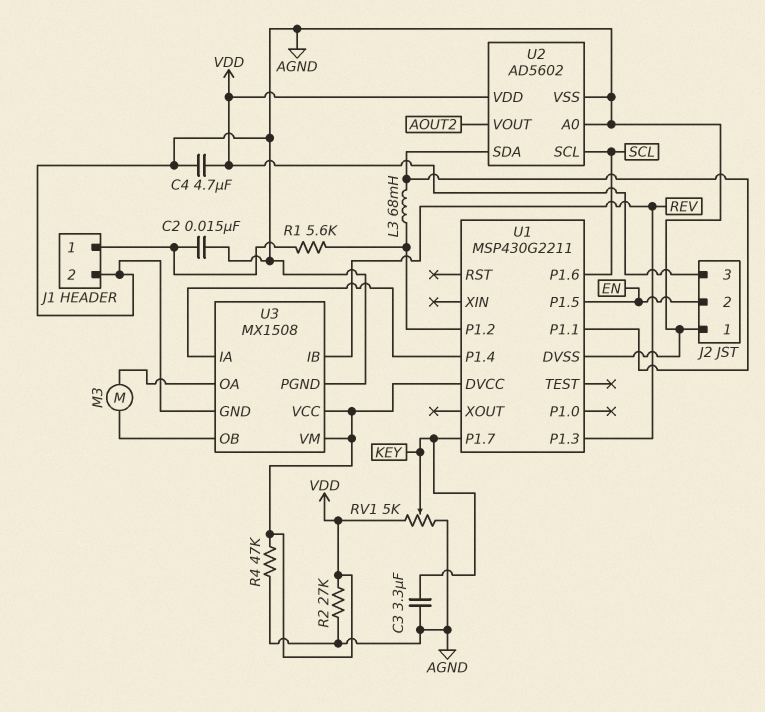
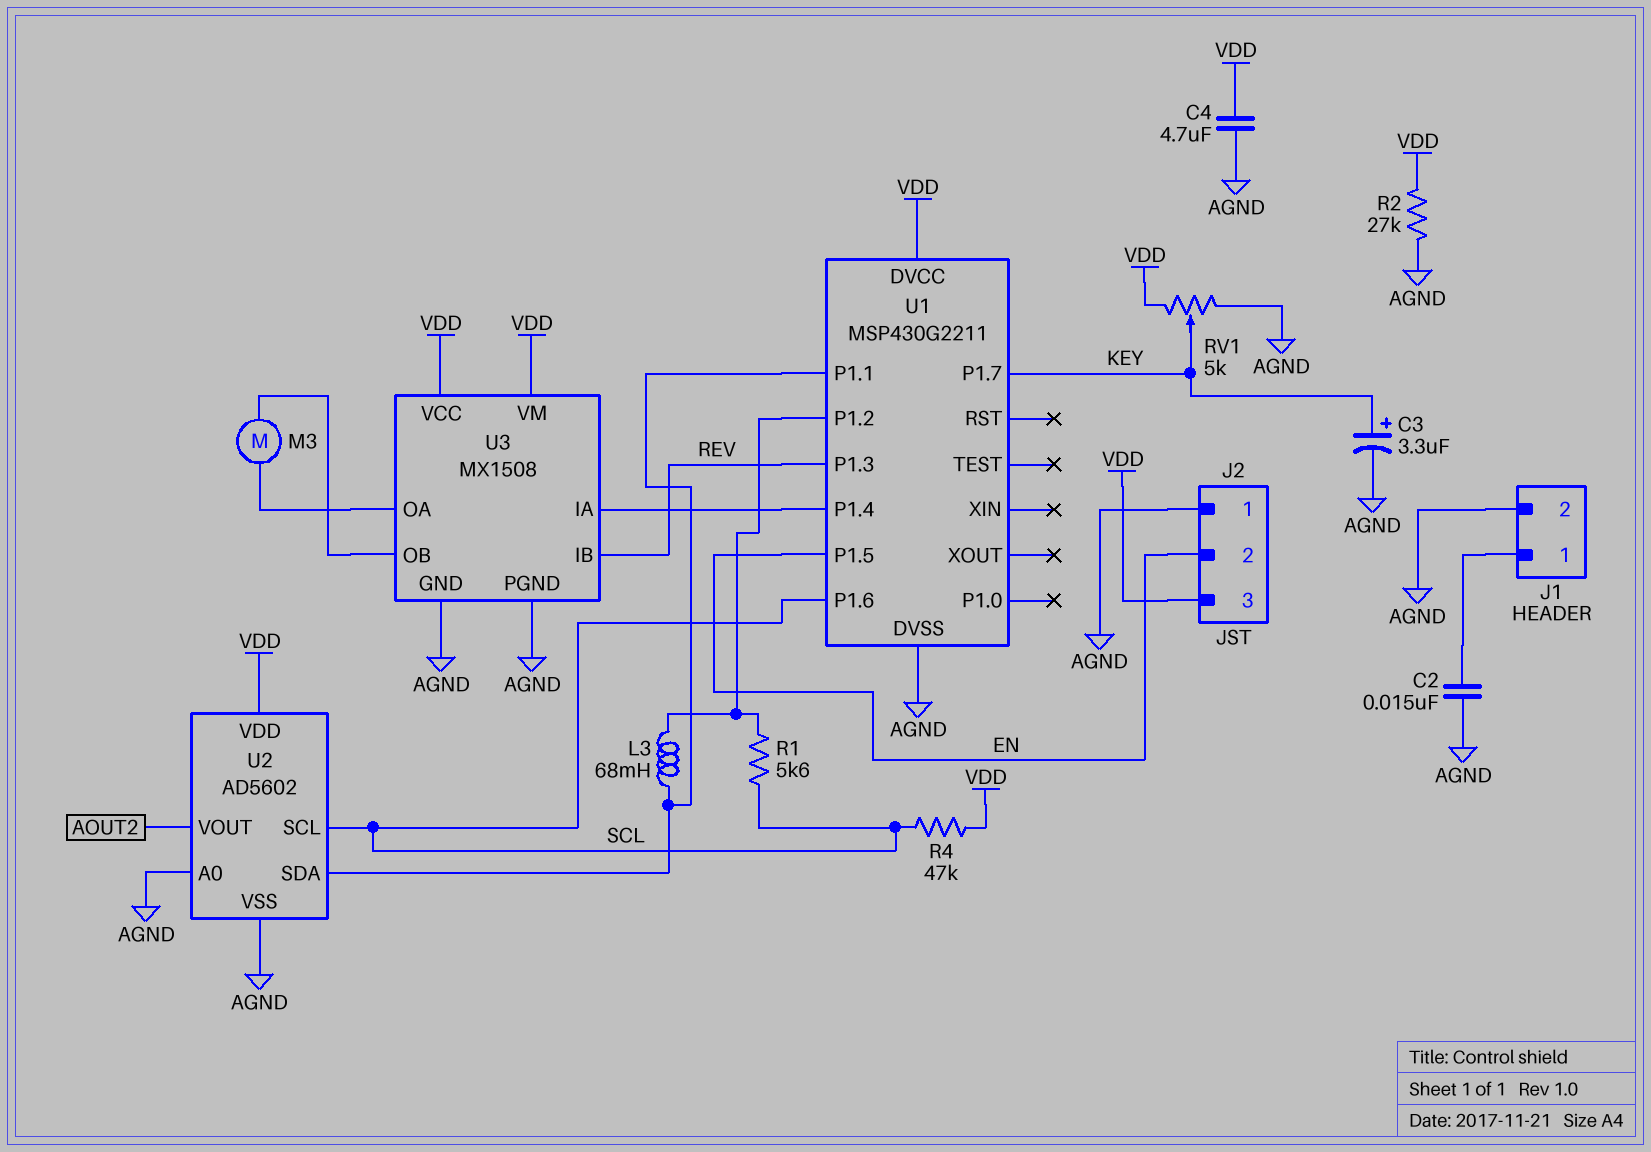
C3: 3.3uF (AGND, KEY) -> 3.3uF (plus KEY, minus AGND)
R1: 5.6k (J1/1, U1/P1.2) -> 5.6k (SCL, U1/P1.2)
R4: 47k (AGND, VDD) -> 47k (SCL, VDD)

